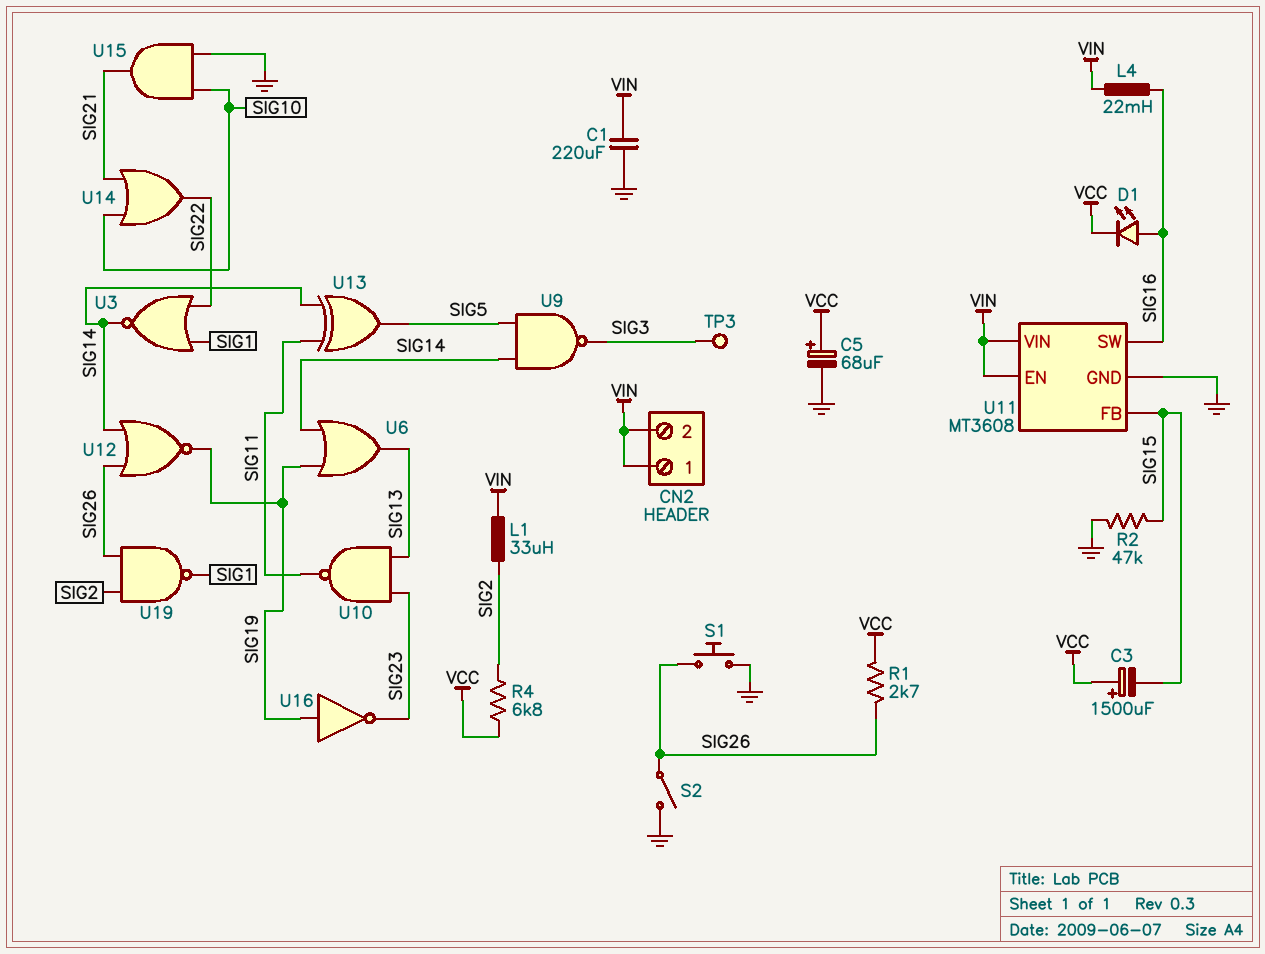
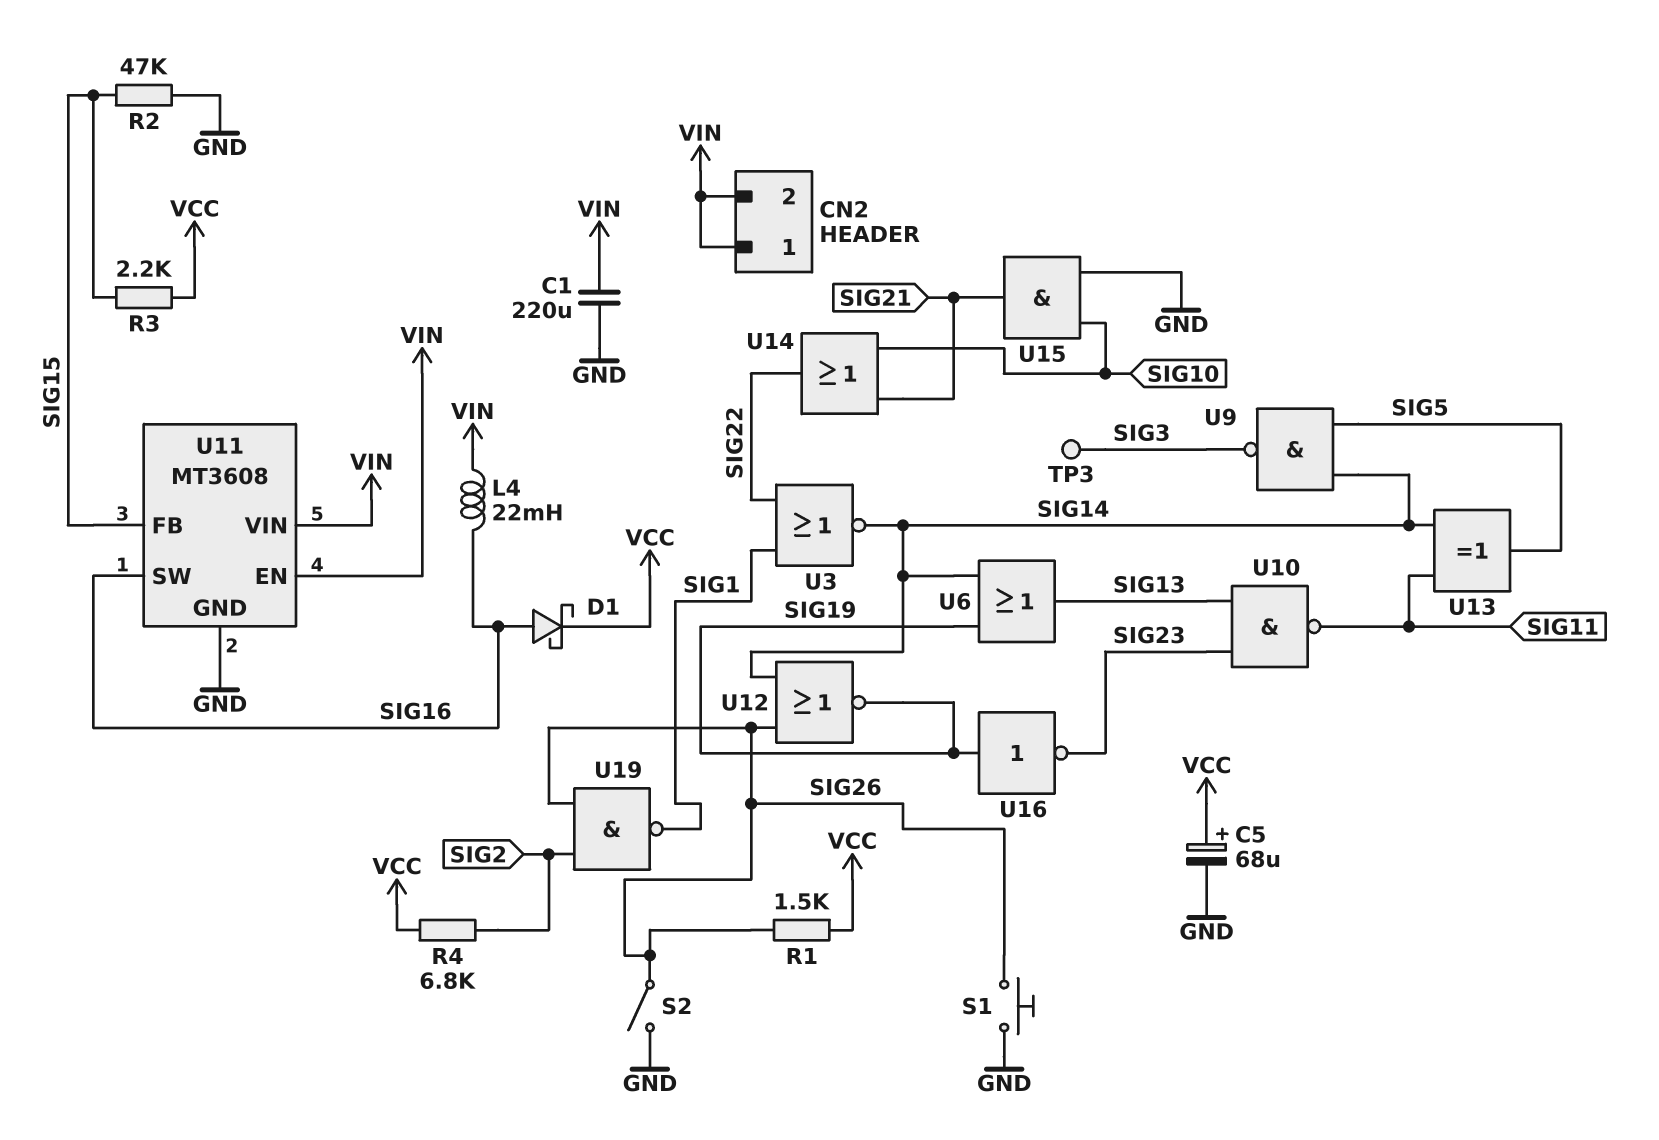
C3: 1500uF (plus VCC, minus SIG15) -> none
D1: LED (A SIG16, K VCC) -> schottky (A SIG16, K VCC)
L1: 33uH (SIG2, VIN) -> none
R1: 2.7k (SIG26, VCC) -> 1.5k (SIG26, VCC)
R3: none -> 2.2k (SIG15, VCC)

